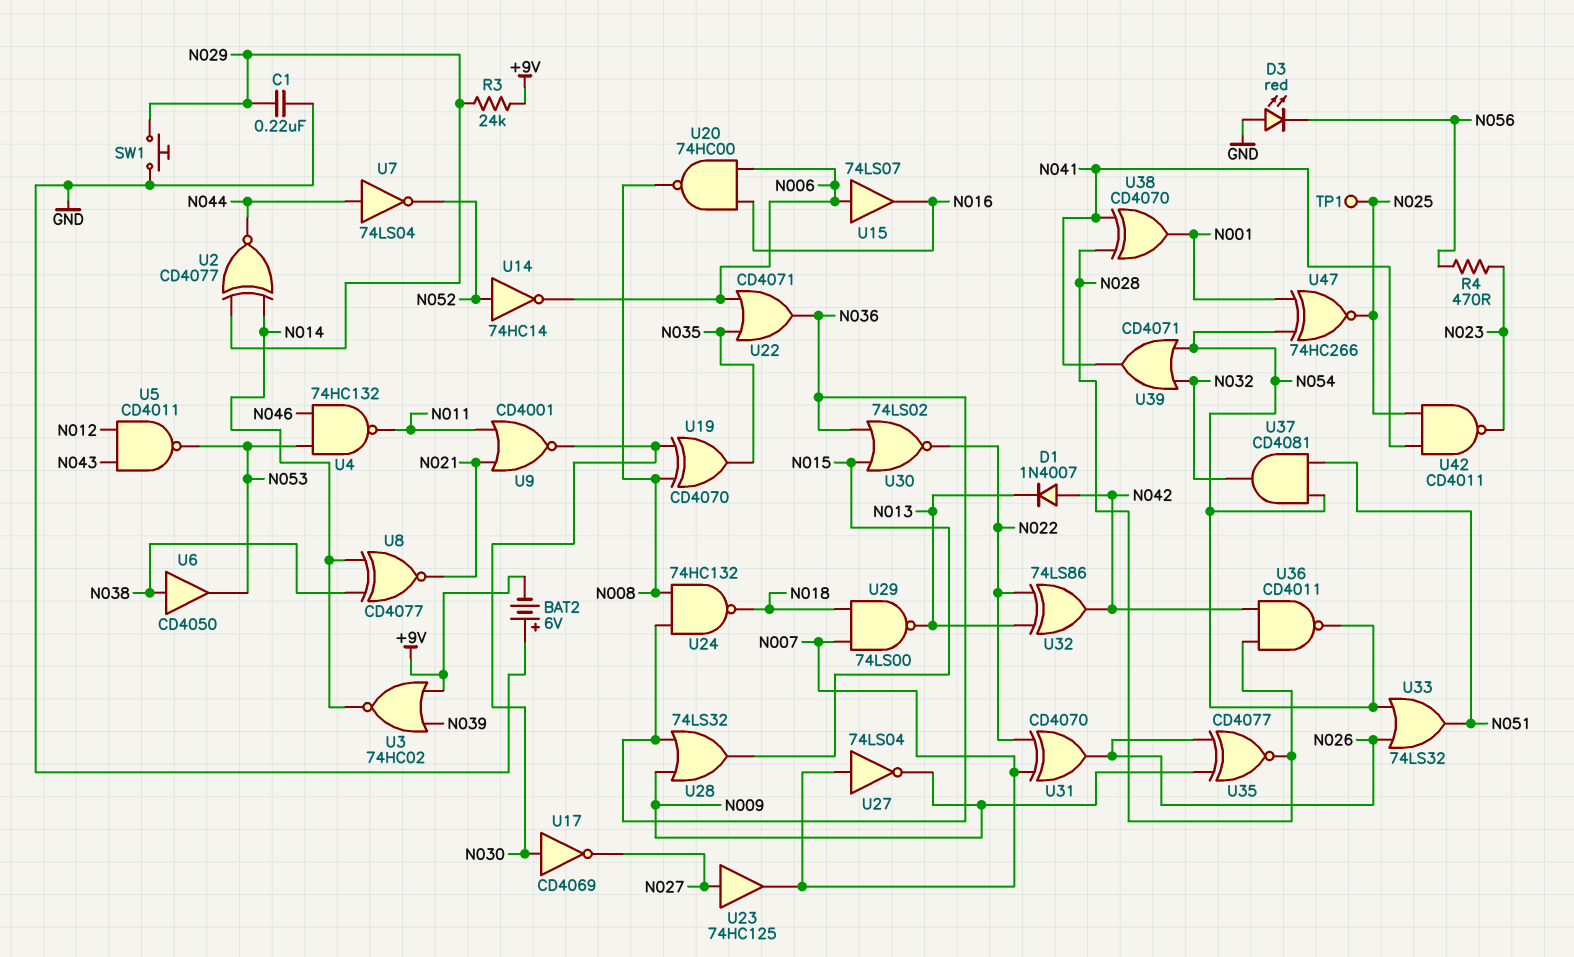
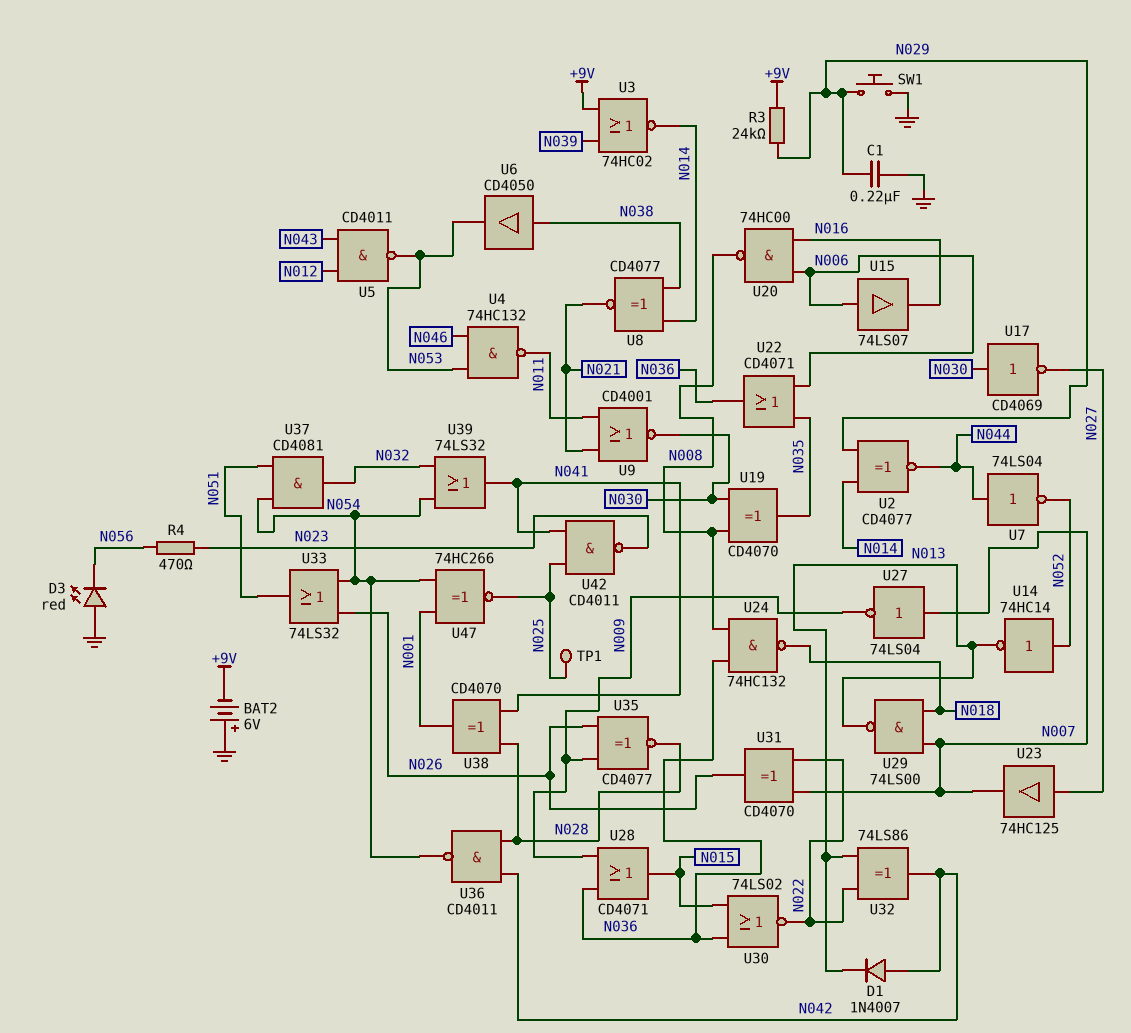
U14: NOT 74HC14 (in N052, out N006) -> NOT 74HC14 (in N052, out N013)
U28: OR 74LS32 (in N009, in N036, out N015) -> OR CD4071 (in N009, in N036, out N015)
U39: OR CD4071 (in N032, in N054, out N041) -> OR 74LS32 (in N032, in N054, out N041)

